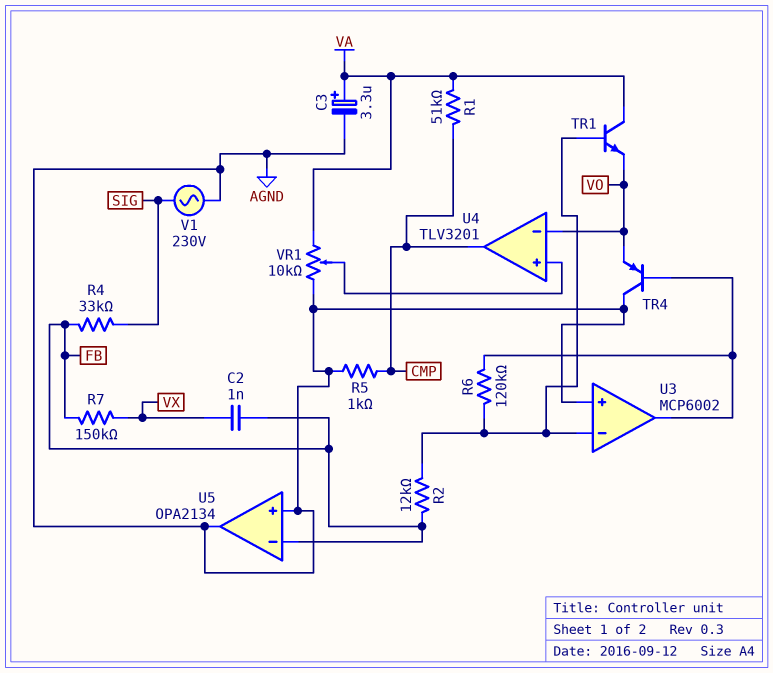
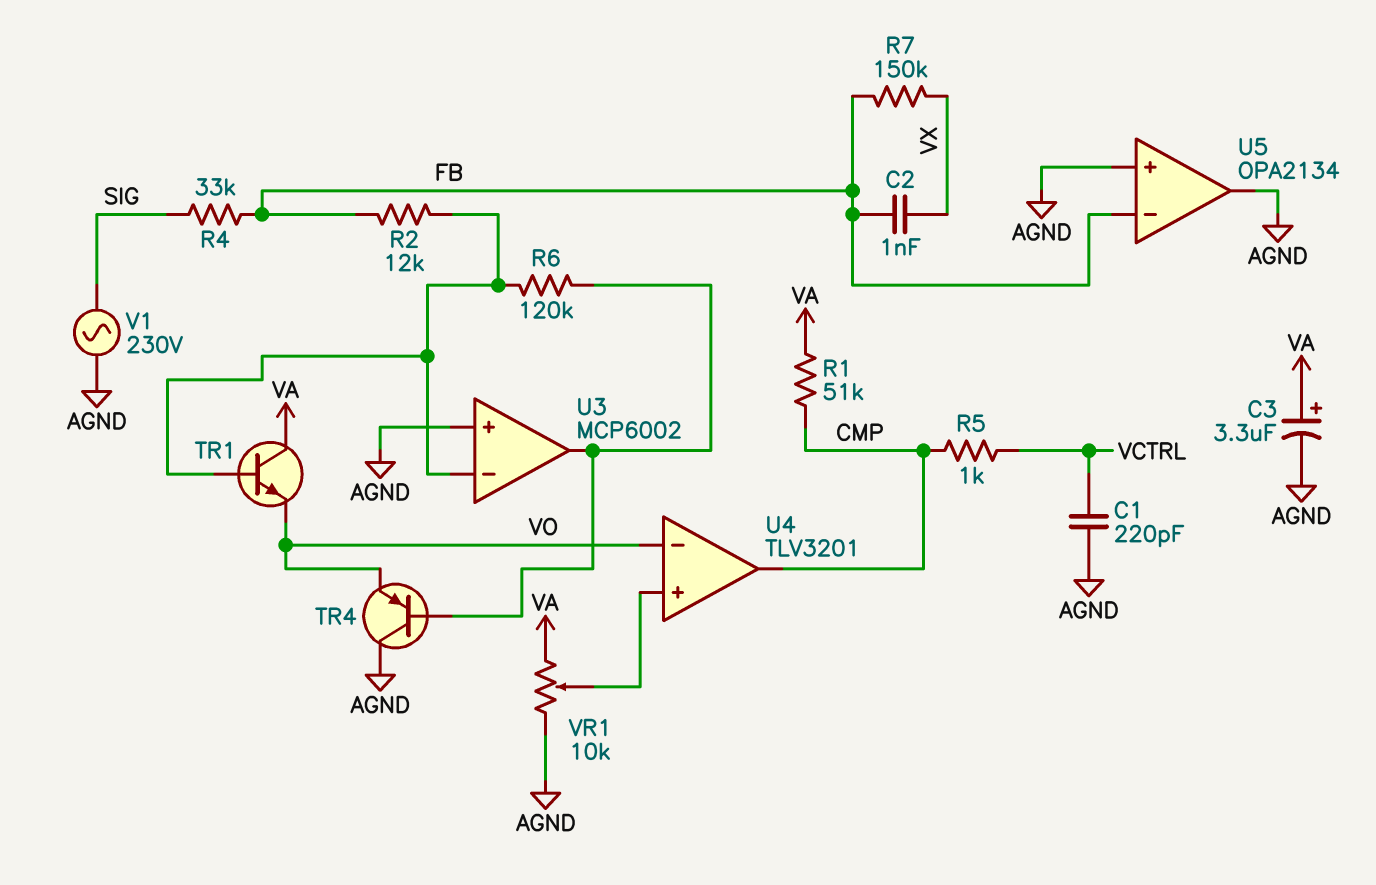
C1: none -> 220pF (AGND, VCTRL)
R5: 1k (AGND, CMP) -> 1k (CMP, VCTRL)

